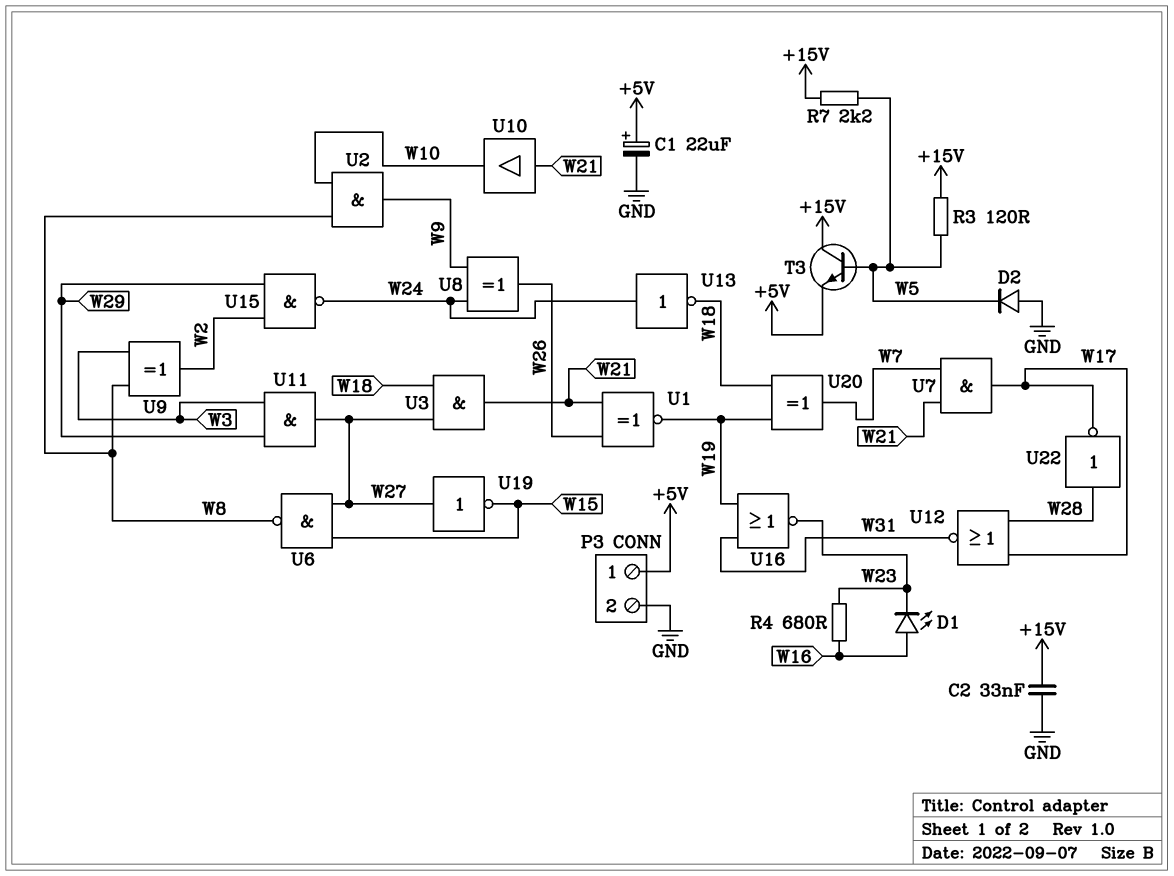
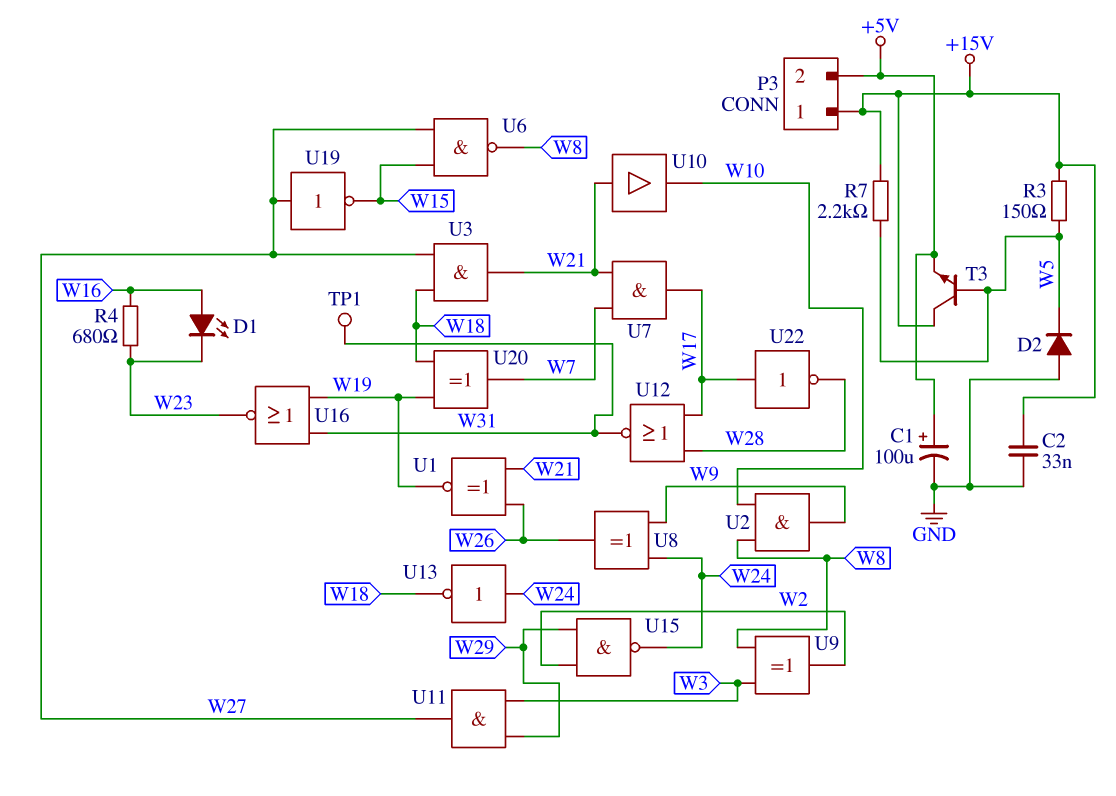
C1: 22uF (plus +5V, minus GND) -> 100uF (plus +5V, minus GND)
P3 pin 1: +5V -> +15V
P3 pin 2: GND -> +5V
R3: 120 (+15V, W5) -> 150 (+15V, W5)
TP1: none -> test point (W31)
U22: NOT (in W28, out W17) -> NOT (in W17, out W28)

